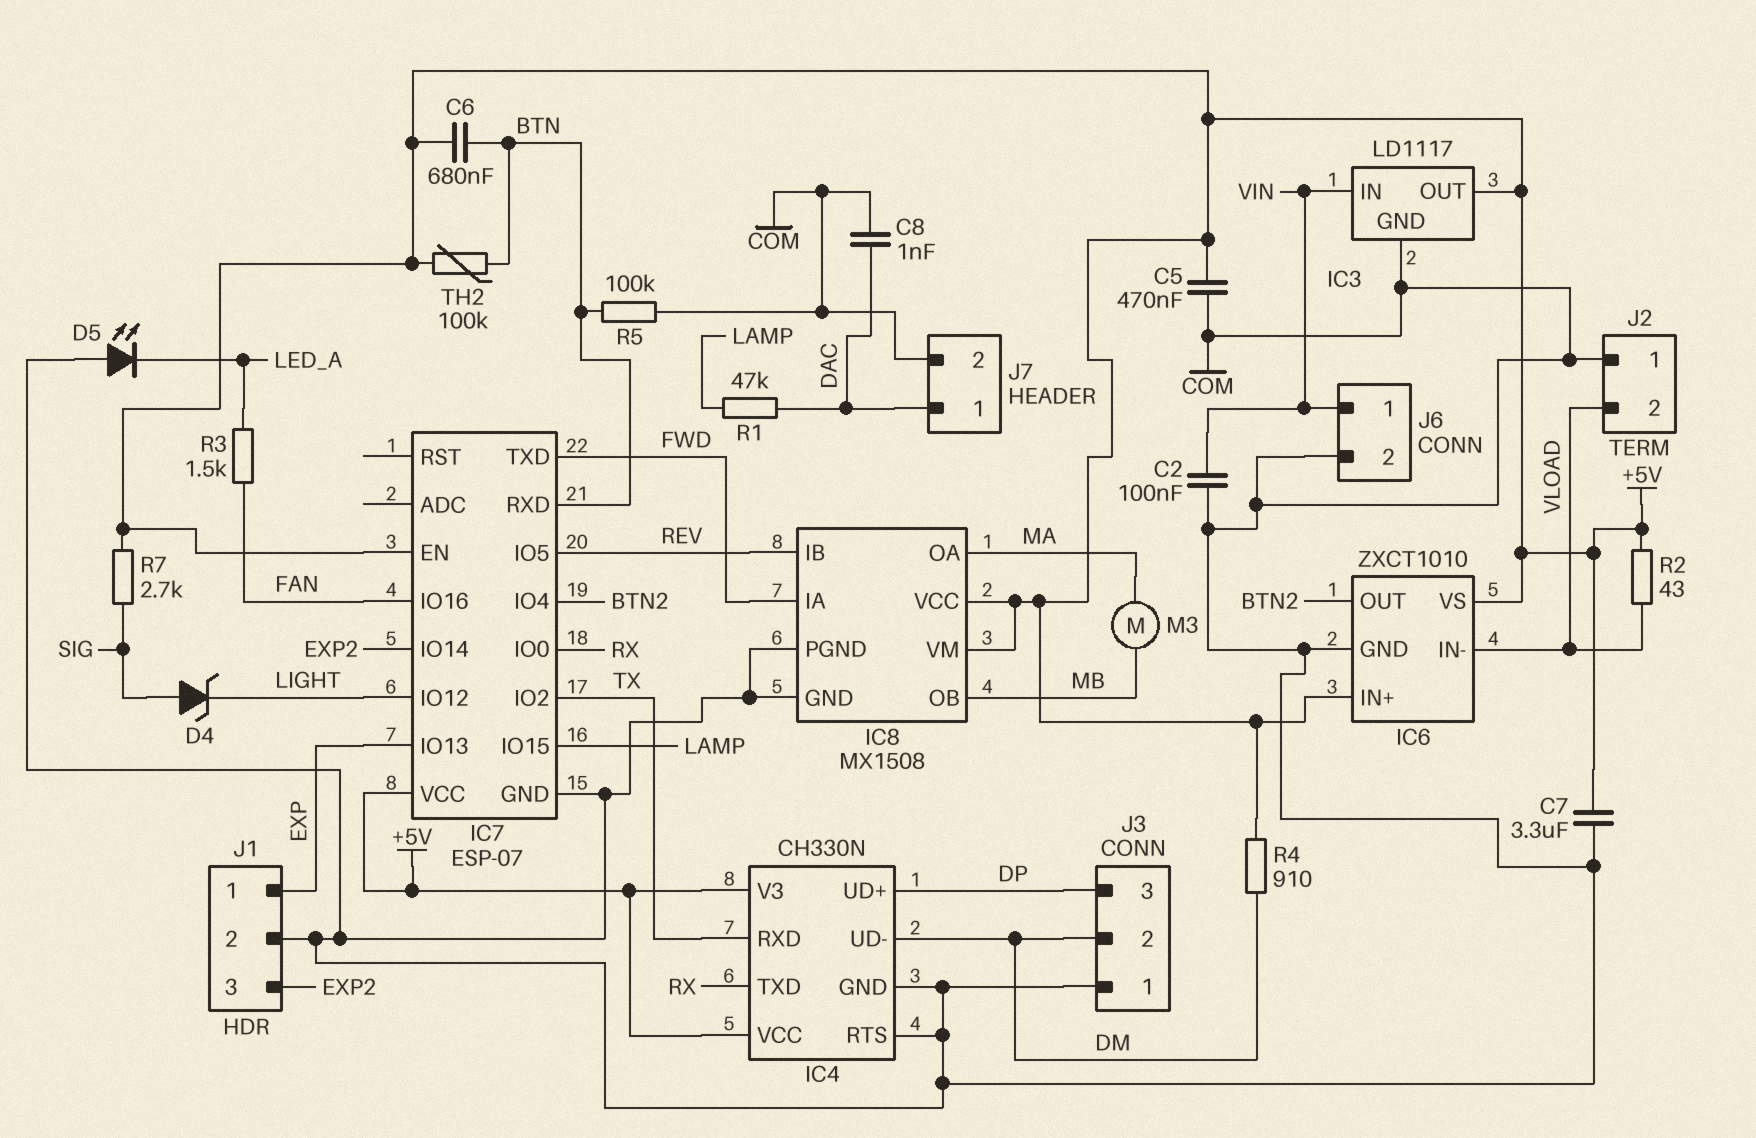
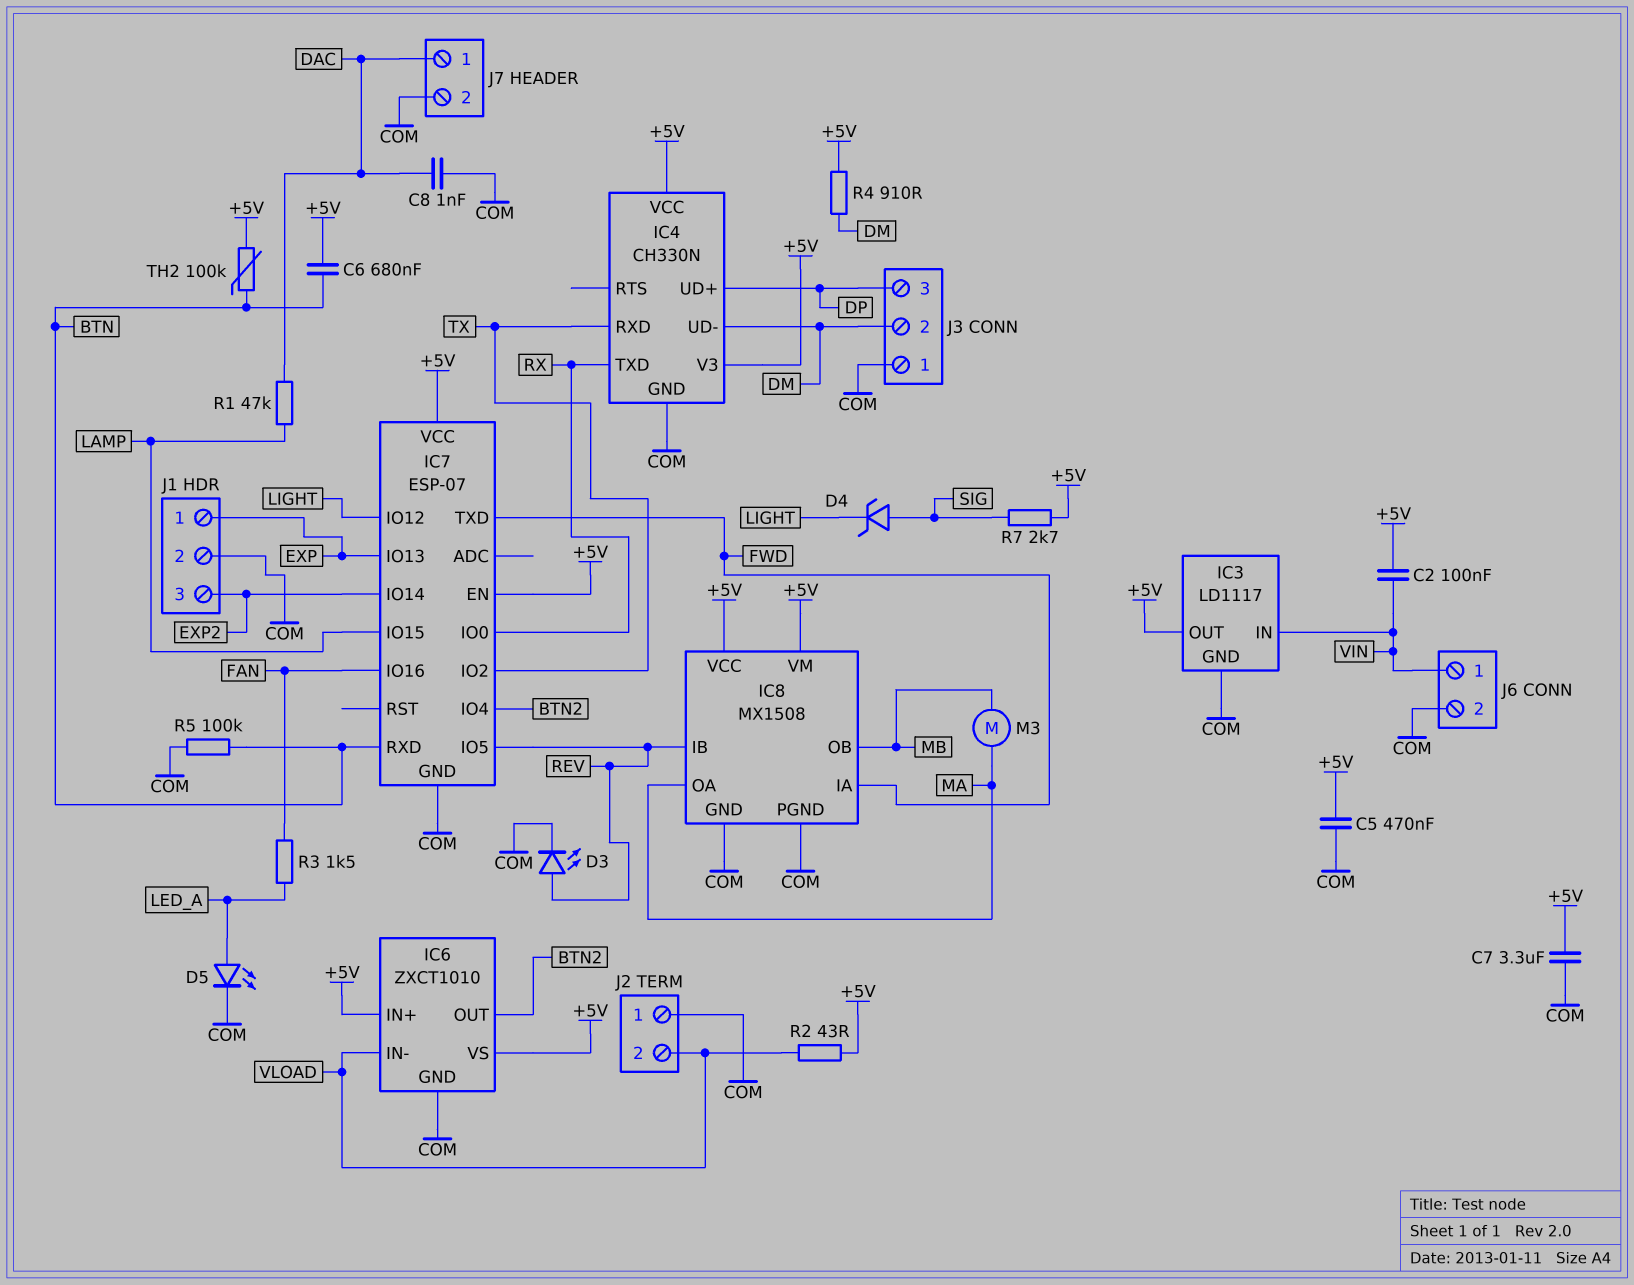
C2: 100nF (COM, VIN) -> 100nF (+5V, VIN)
D3: none -> LED (A REV, K COM)
D5: LED (A COM, K LED_A) -> LED (A LED_A, K COM)
IC4 pin RTS: COM -> none

